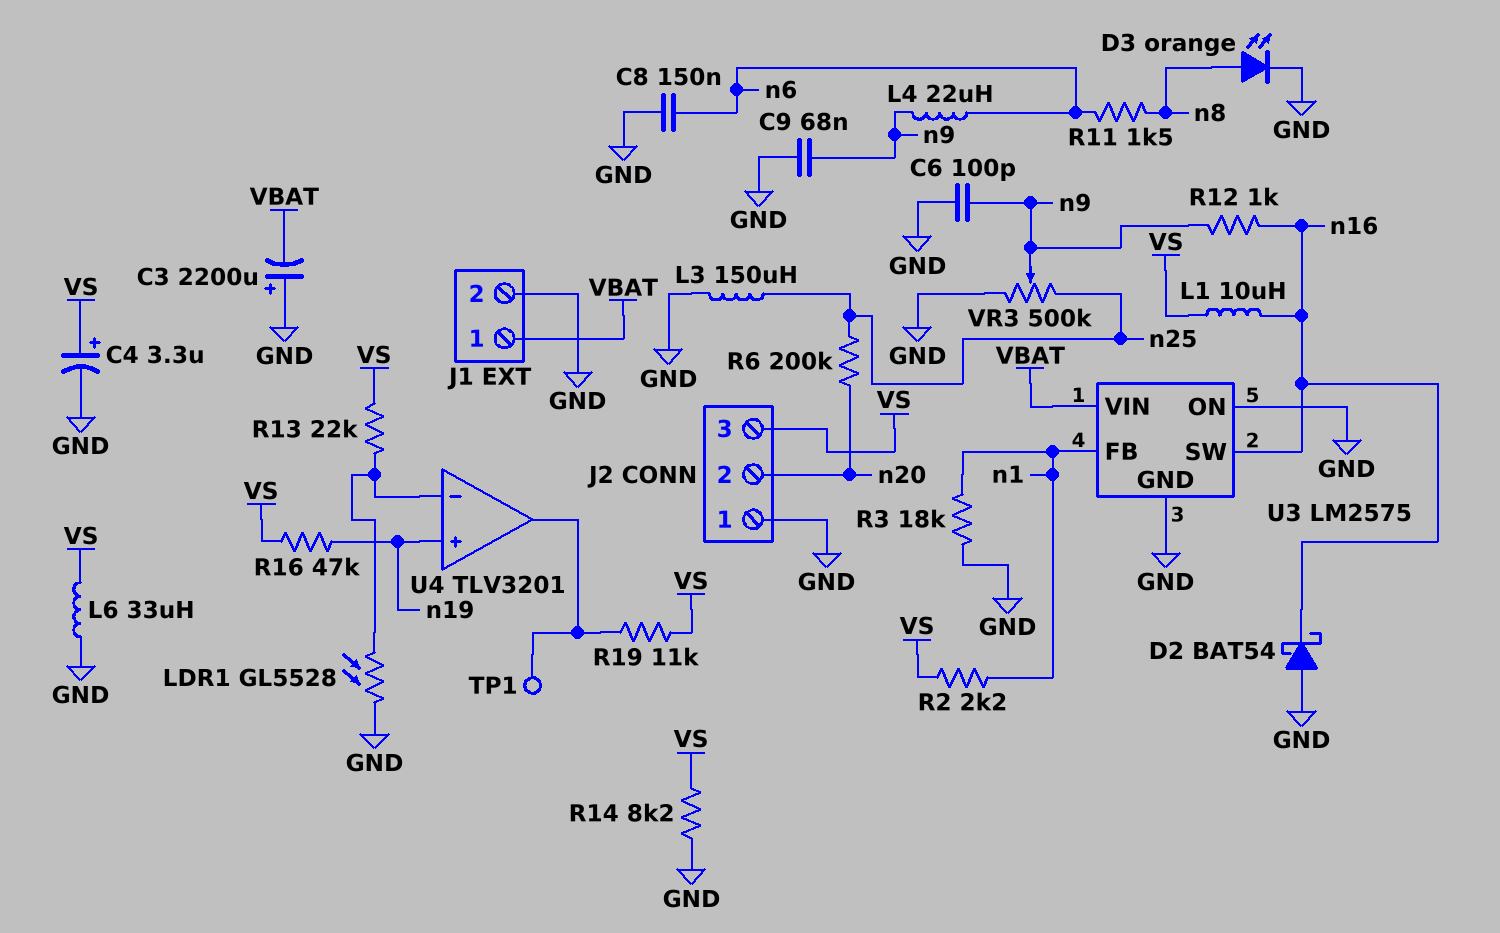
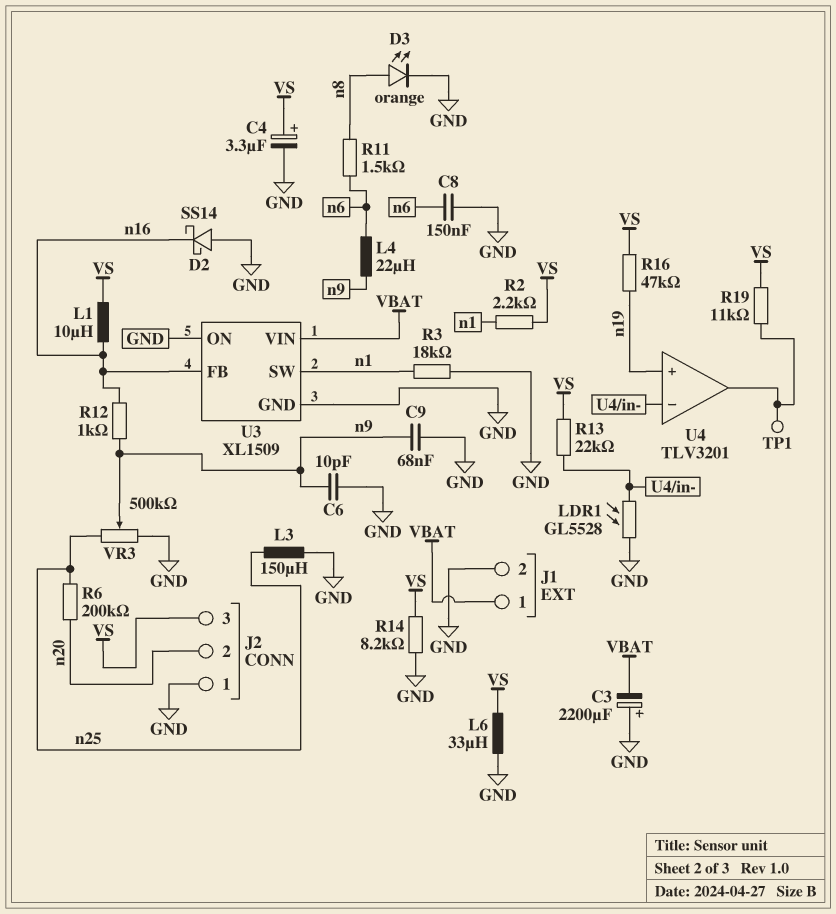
C6: 100pF (GND, n9) -> 10pF (GND, n9)
D2: schottky BAT54 (A GND, K n16) -> schottky SS14 (A GND, K n16)
U3: LM2575 -> XL1509
U3 pin FB: n1 -> n16
U3 pin SW: n16 -> n1

